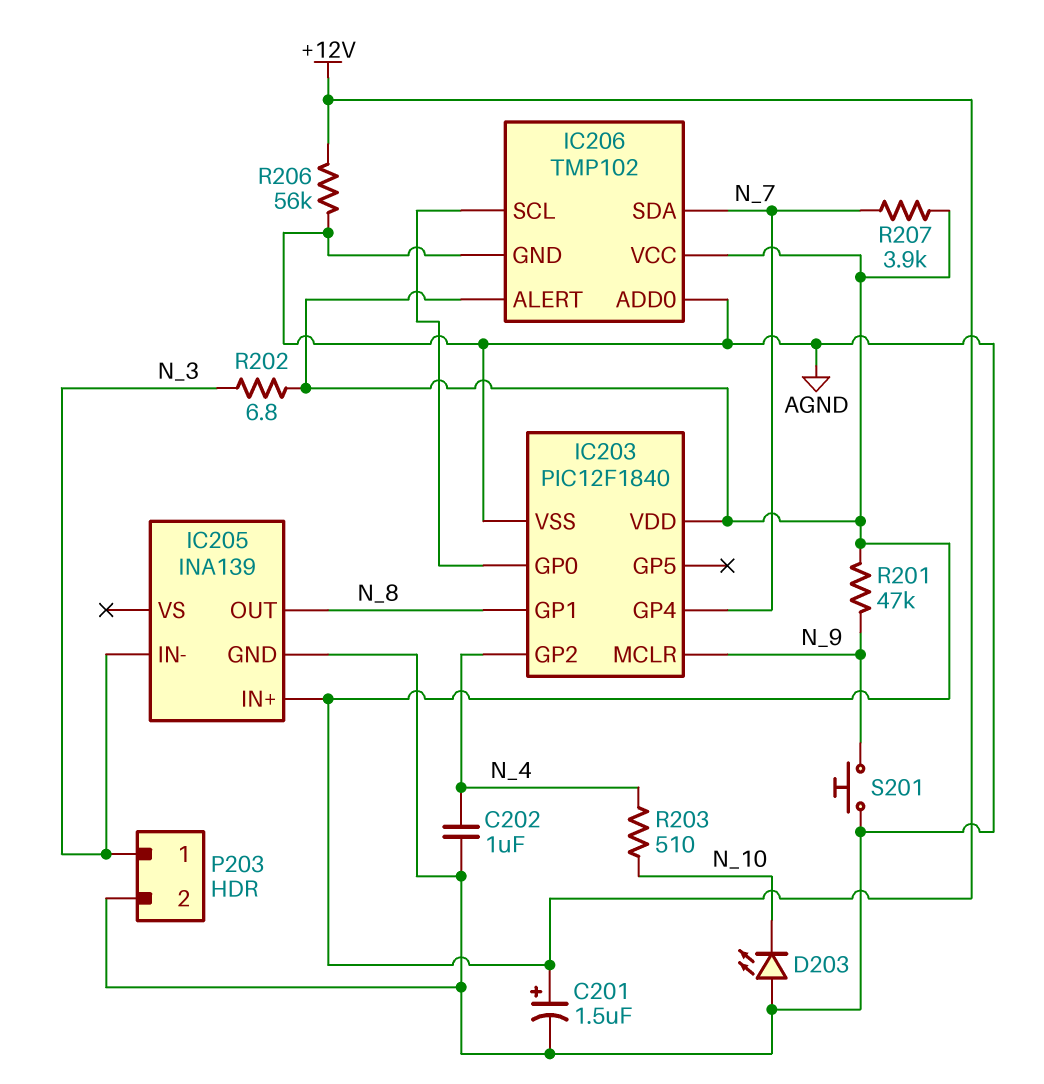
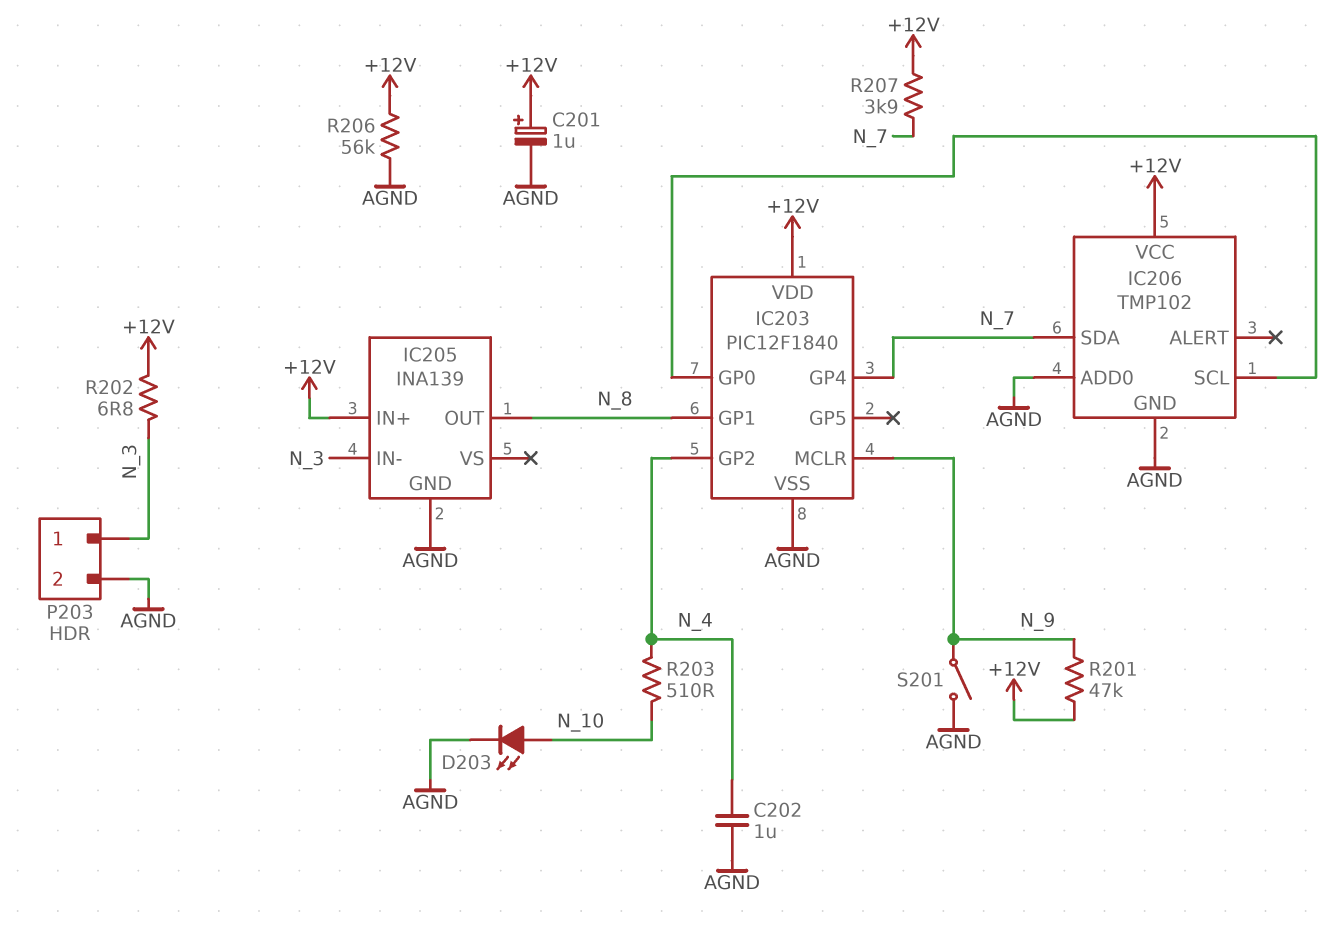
C201: 1.5uF (plus +12V, minus AGND) -> 1uF (plus +12V, minus AGND)
D203: LED (A AGND, K N_10) -> LED (A N_10, K AGND)
IC206 pin ALERT: +12V -> none
S201: button (AGND, N_9) -> switch (AGND, N_9)

